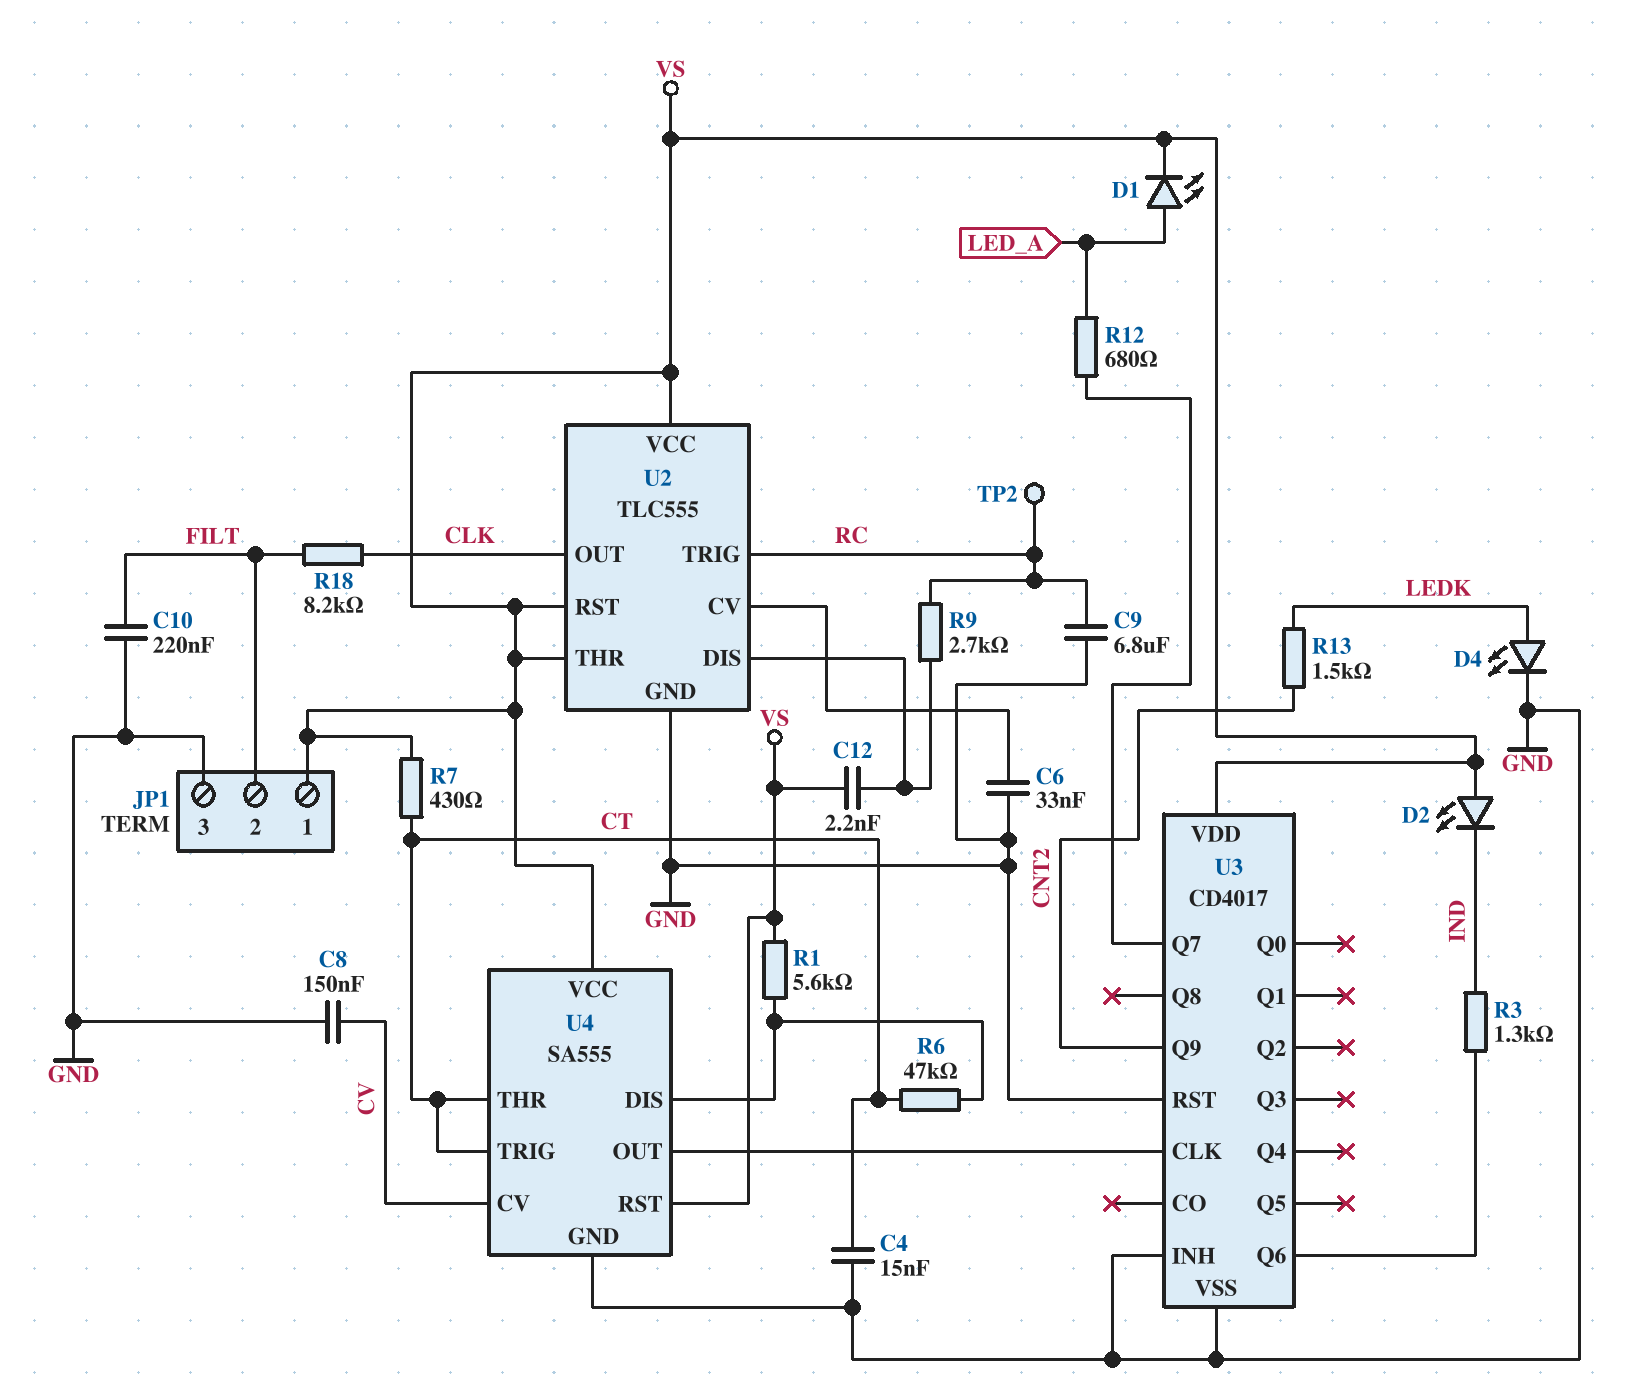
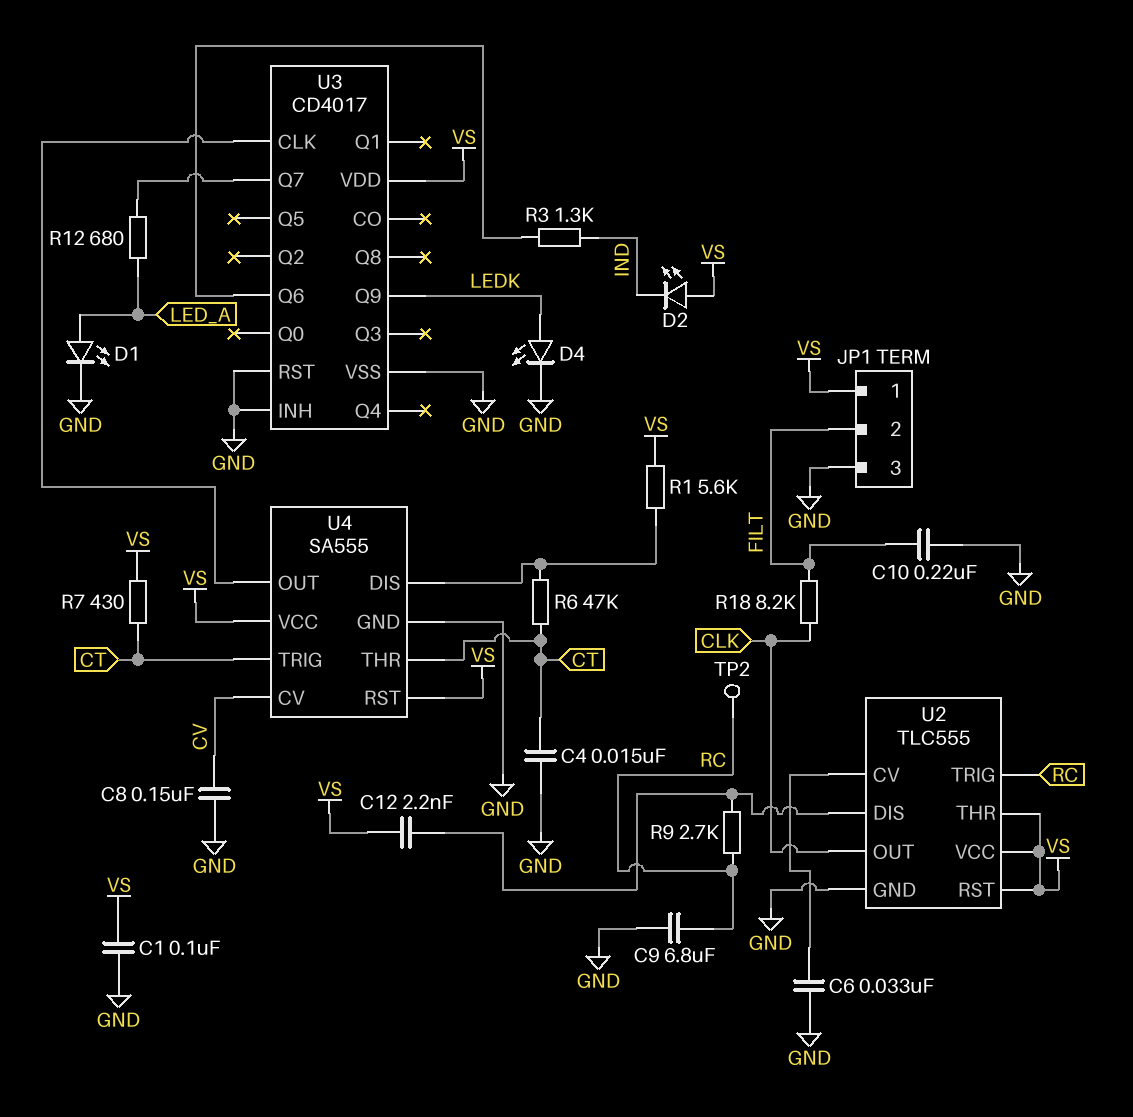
C1: none -> 100nF (GND, VS)
D1: LED (A LED_A, K VS) -> LED (A LED_A, K GND)
R13: 1.5k (CNT2, LEDK) -> none
U3 pin Q9: CNT2 -> LEDK

